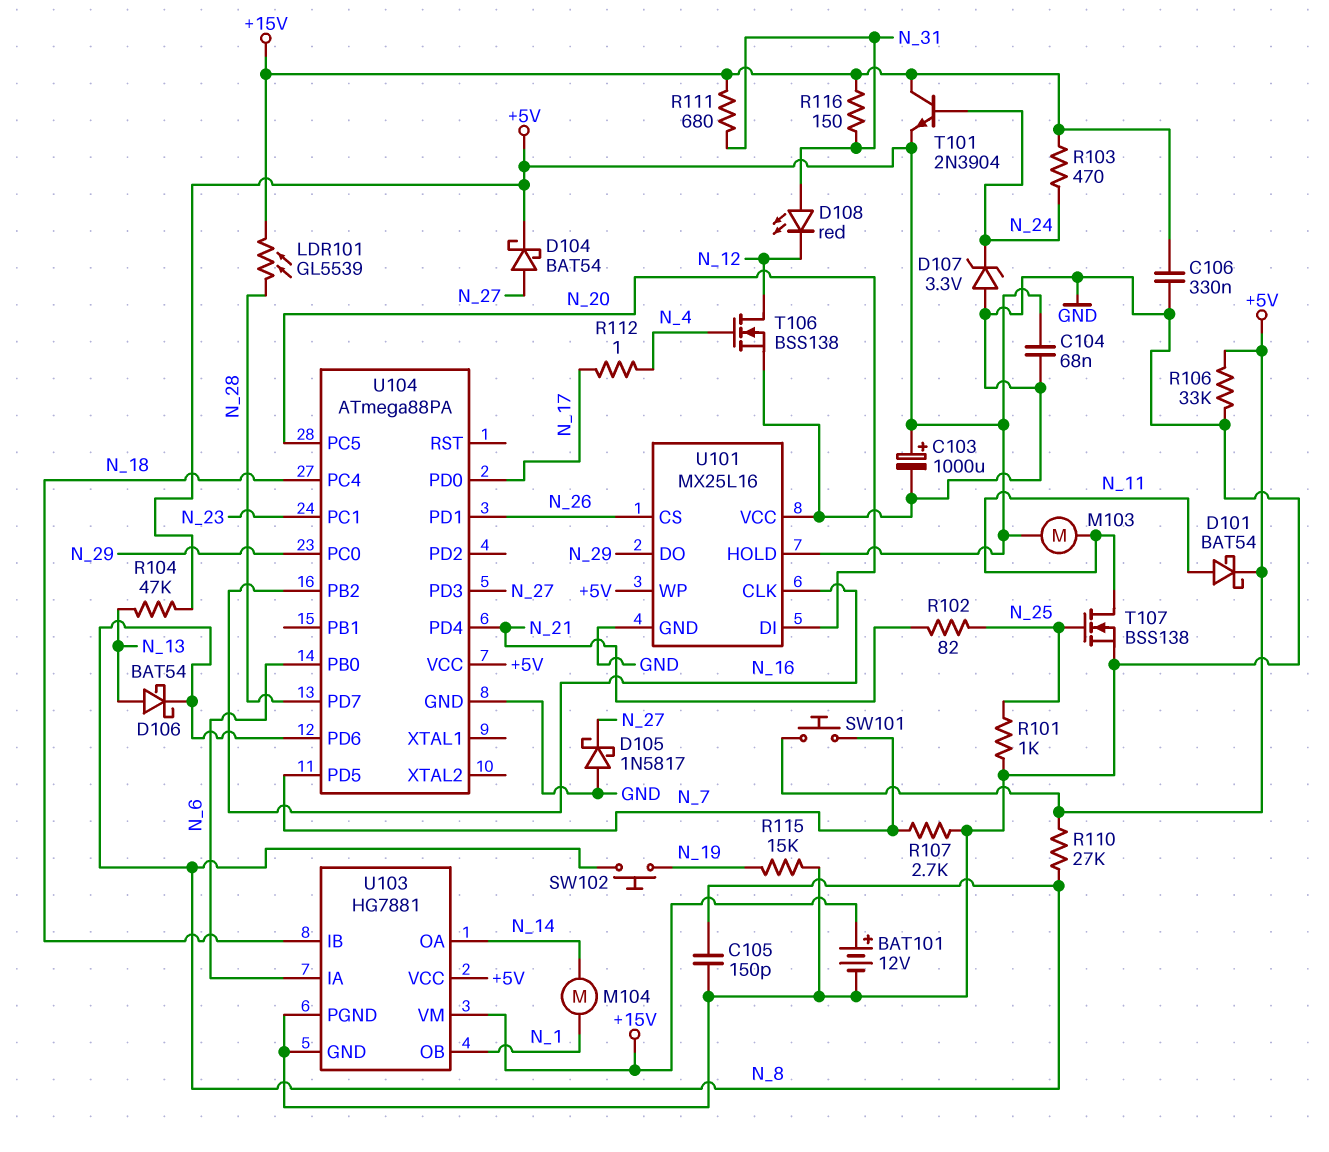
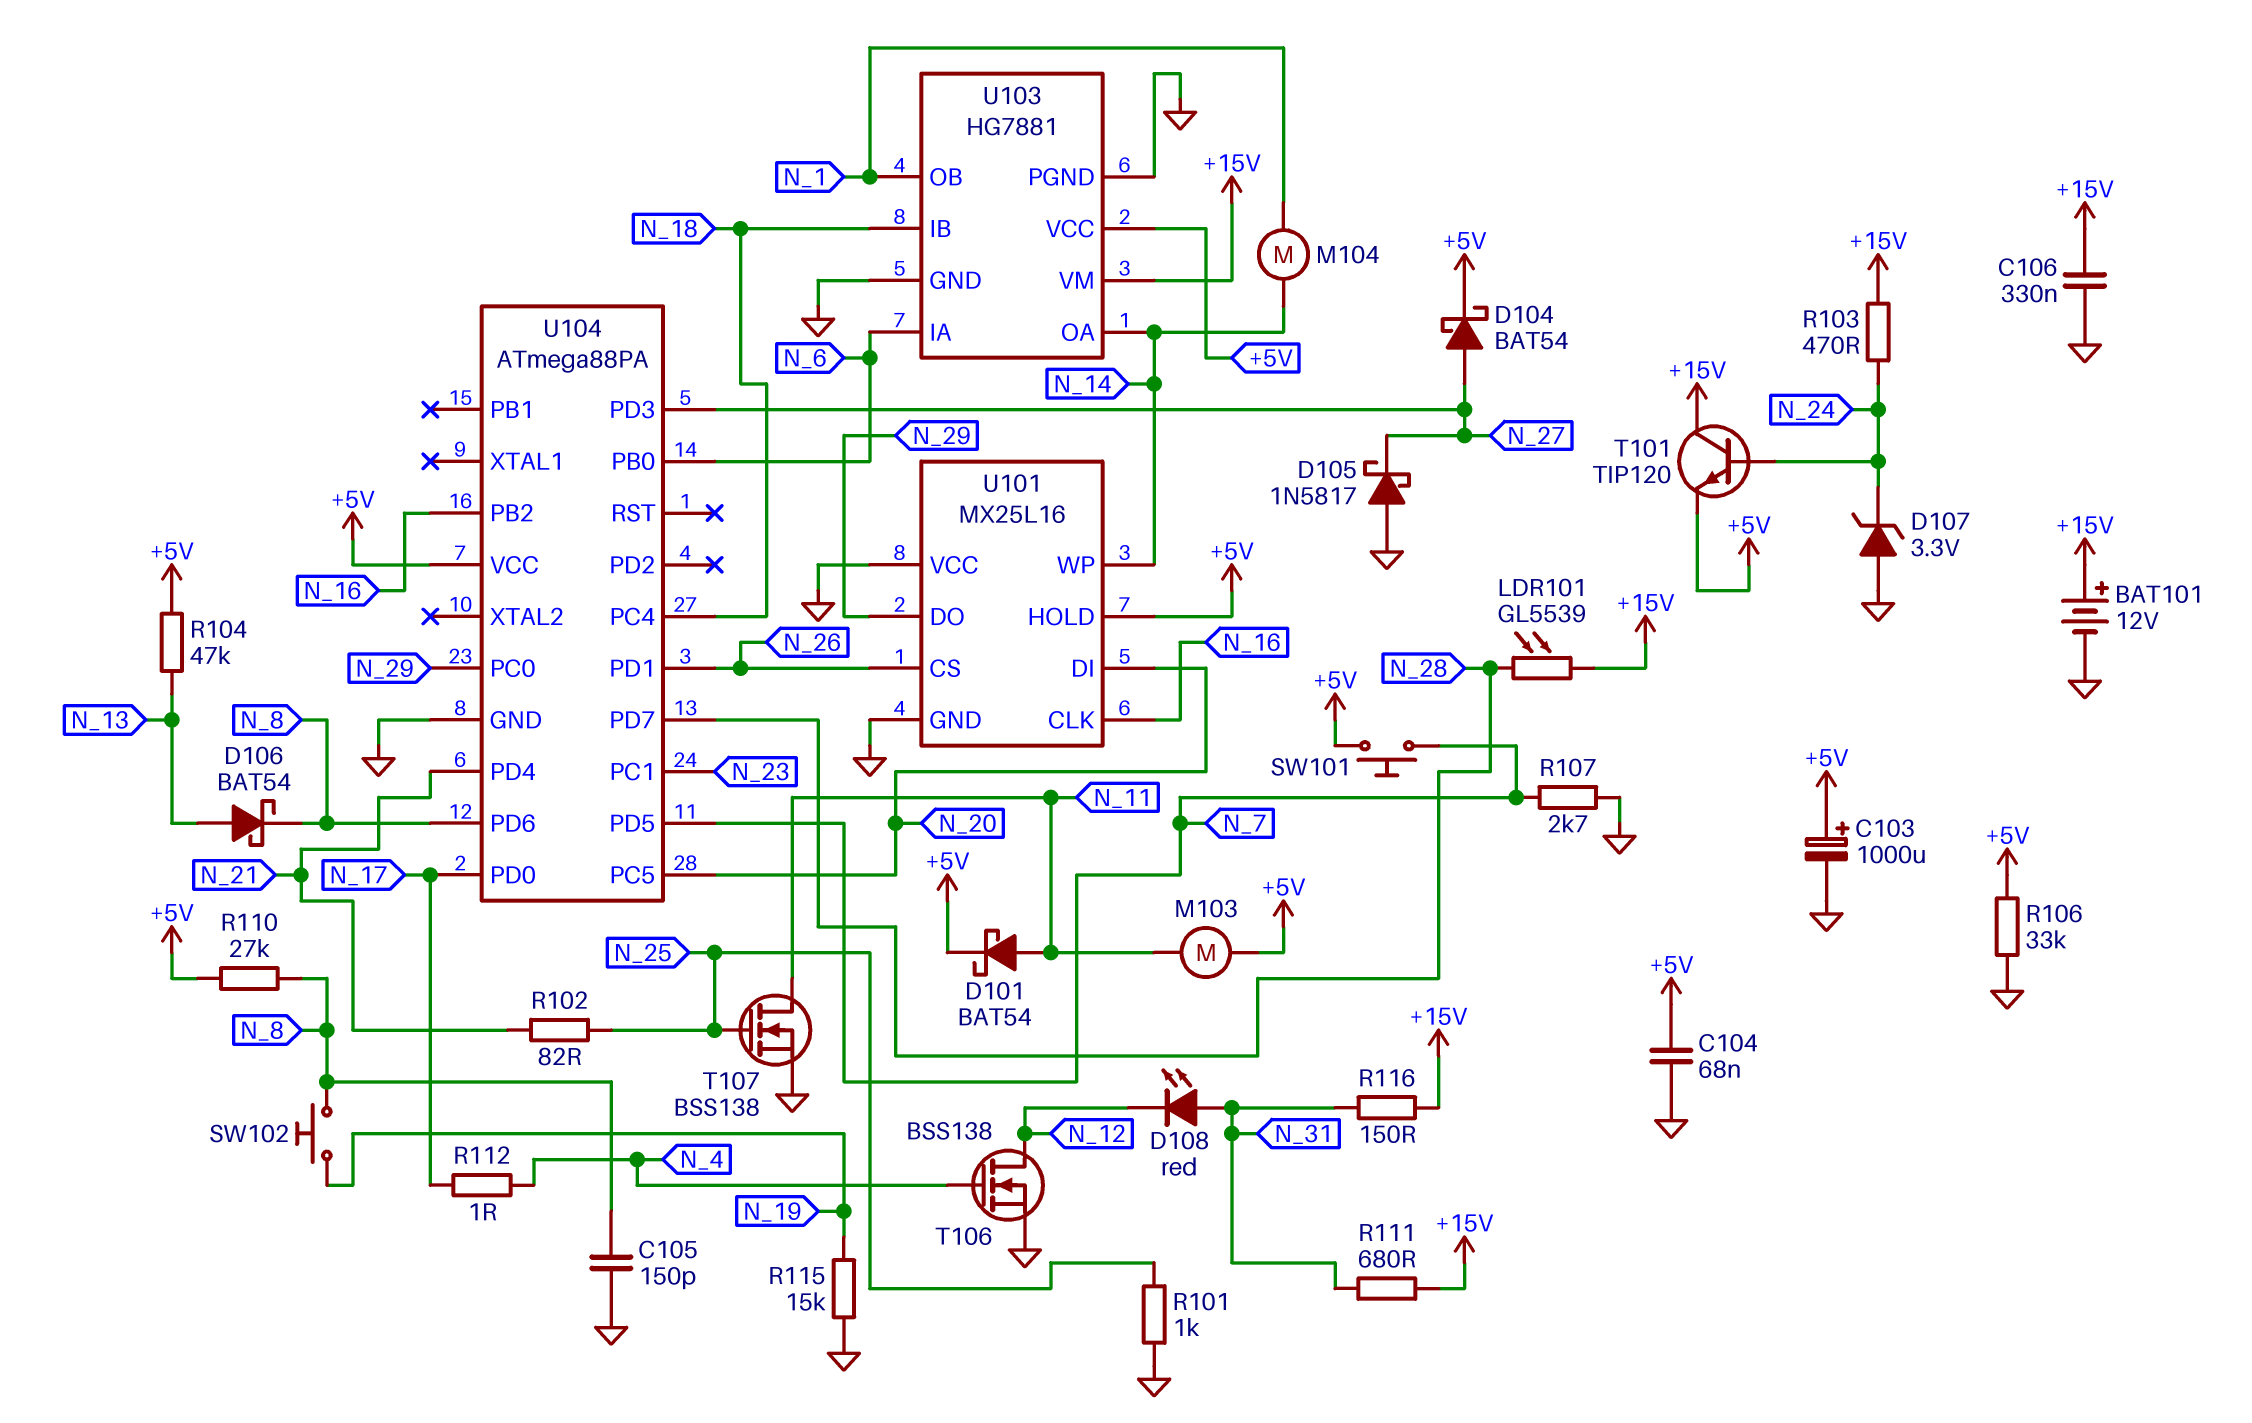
T101: NPN 2N3904 (B N_24, C +15V, E +5V) -> NPN TIP120 (B N_24, C +15V, E +5V)
U101 pin WP: +5V -> N_14

